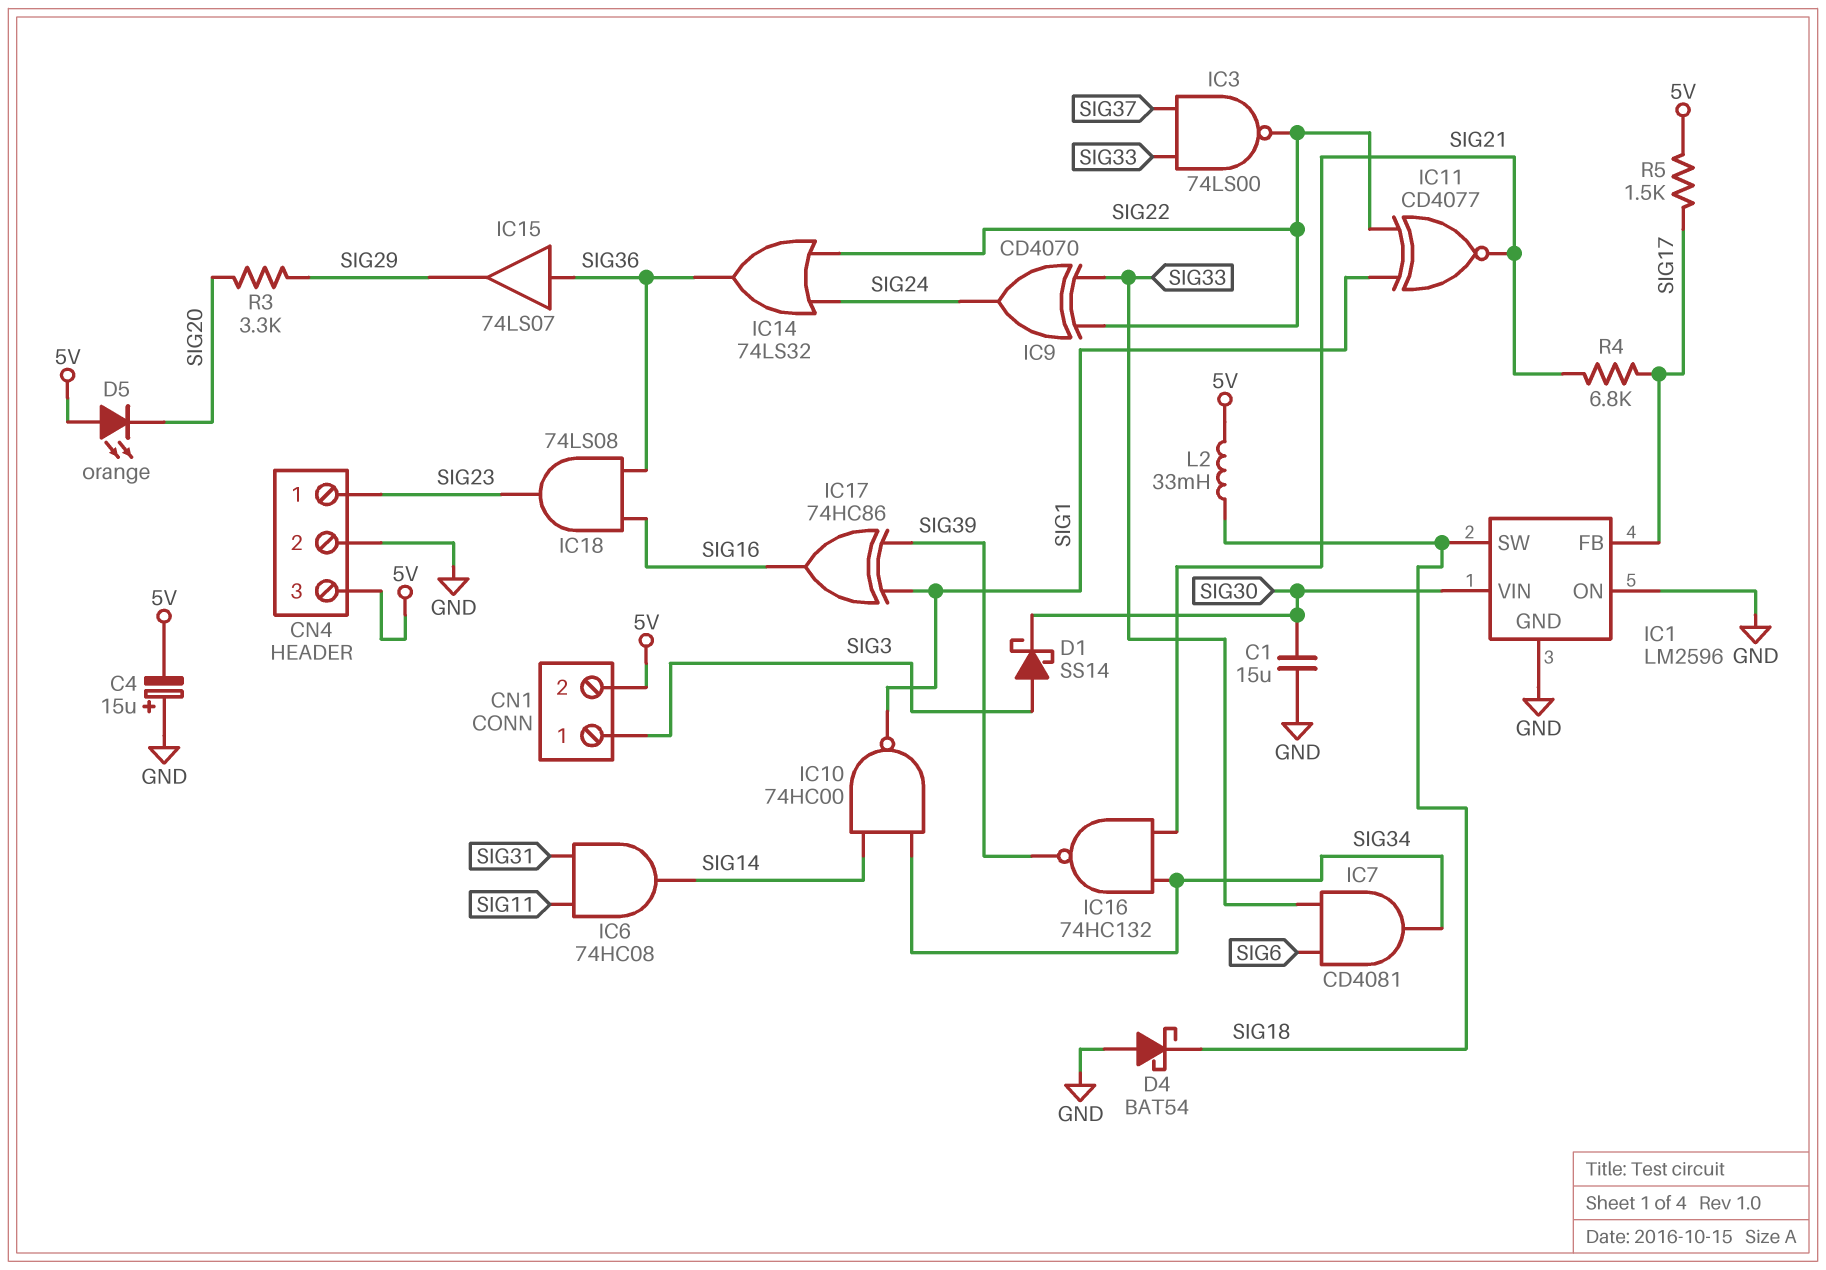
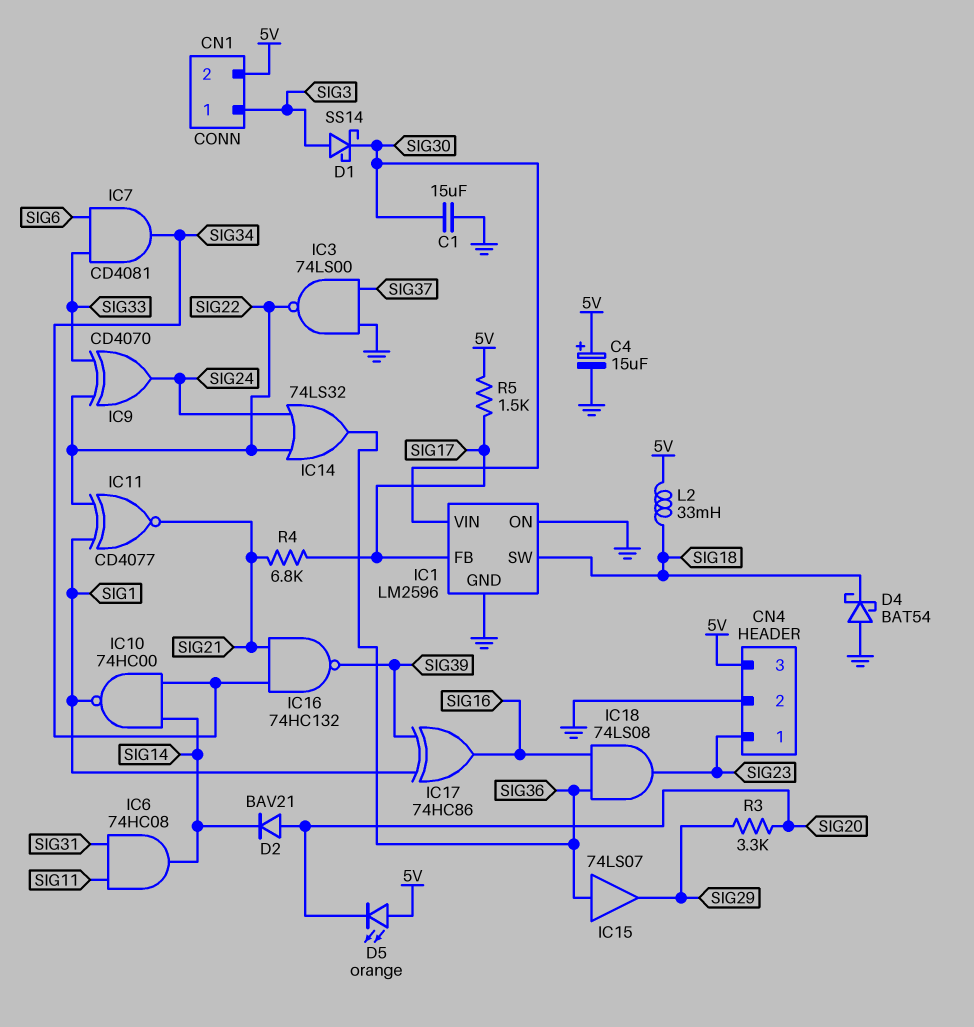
C4: 15uF (plus GND, minus 5V) -> 15uF (plus 5V, minus GND)
D2: none -> diode BAV21 (A SIG20, K SIG14)
IC3: NAND 74LS00 (in SIG33, in SIG37, out SIG22) -> NAND 74LS00 (in GND, in SIG37, out SIG22)

